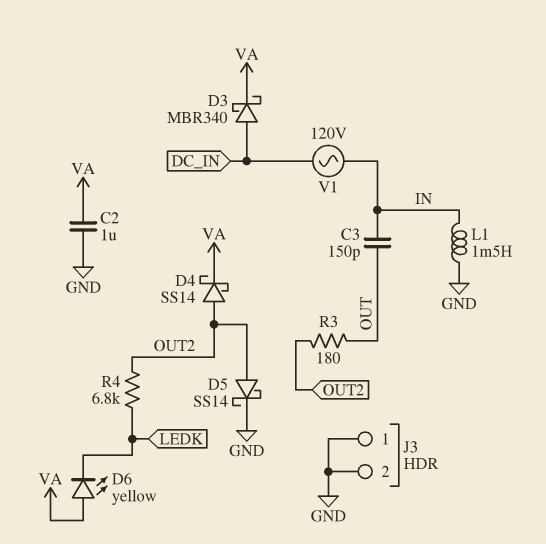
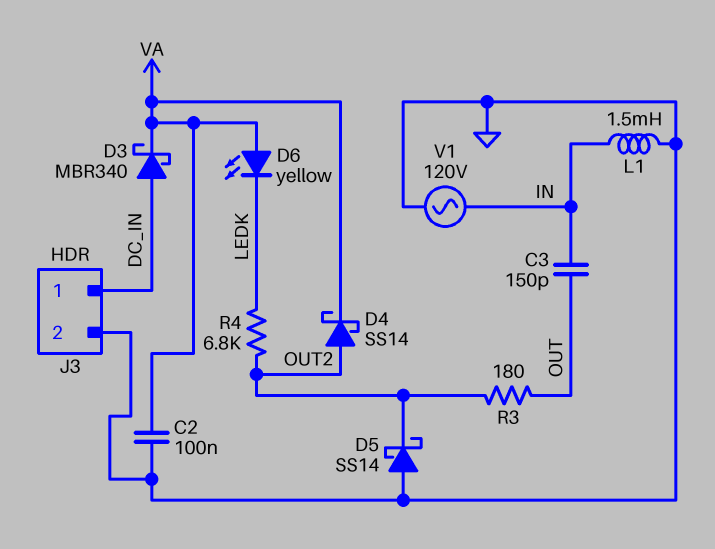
C2: 1uF (GND, VA) -> 100nF (GND, VA)
D5: schottky SS14 (A OUT2, K GND) -> schottky SS14 (A GND, K OUT2)
J3 pin 1: GND -> DC_IN
V1: AC 120V (DC_IN, IN) -> AC 120V (GND, IN)

